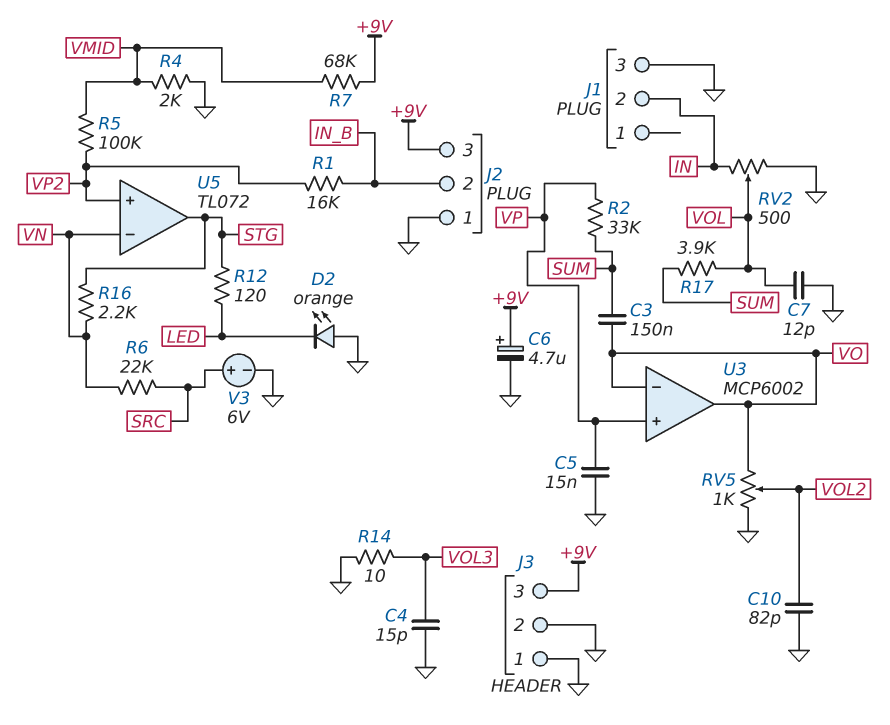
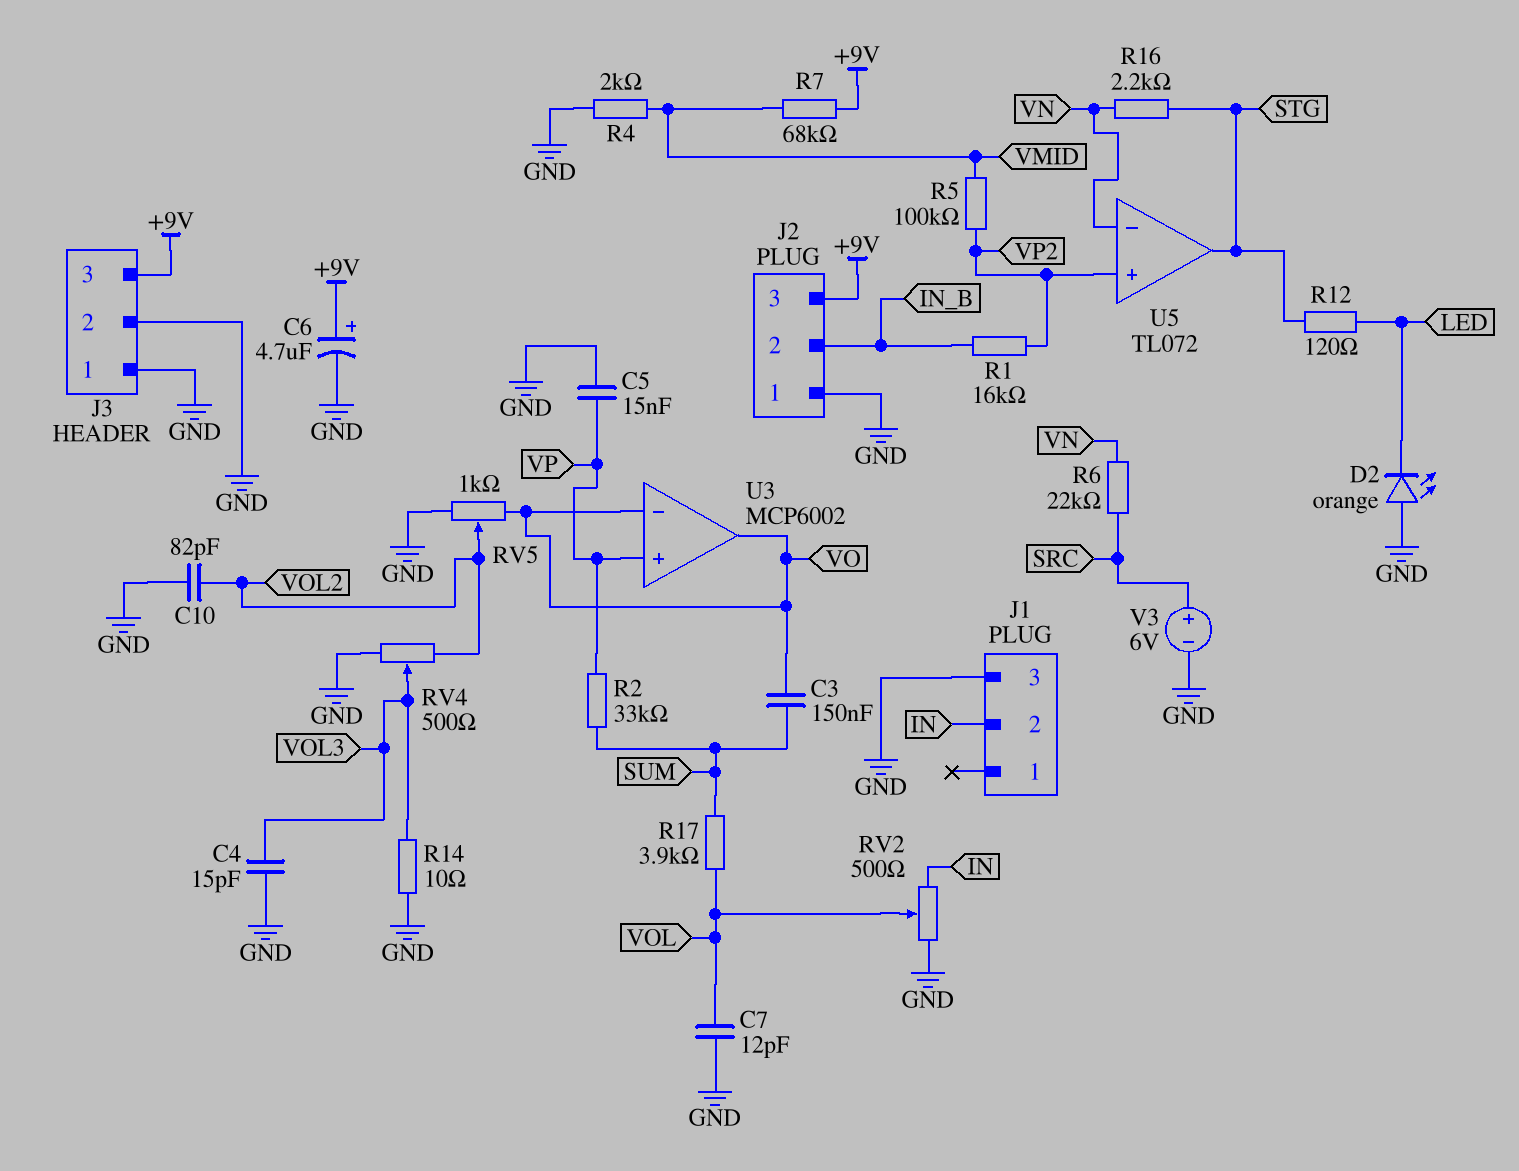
RV4: none -> 500 (GND, VOL2, wiper VOL3)

